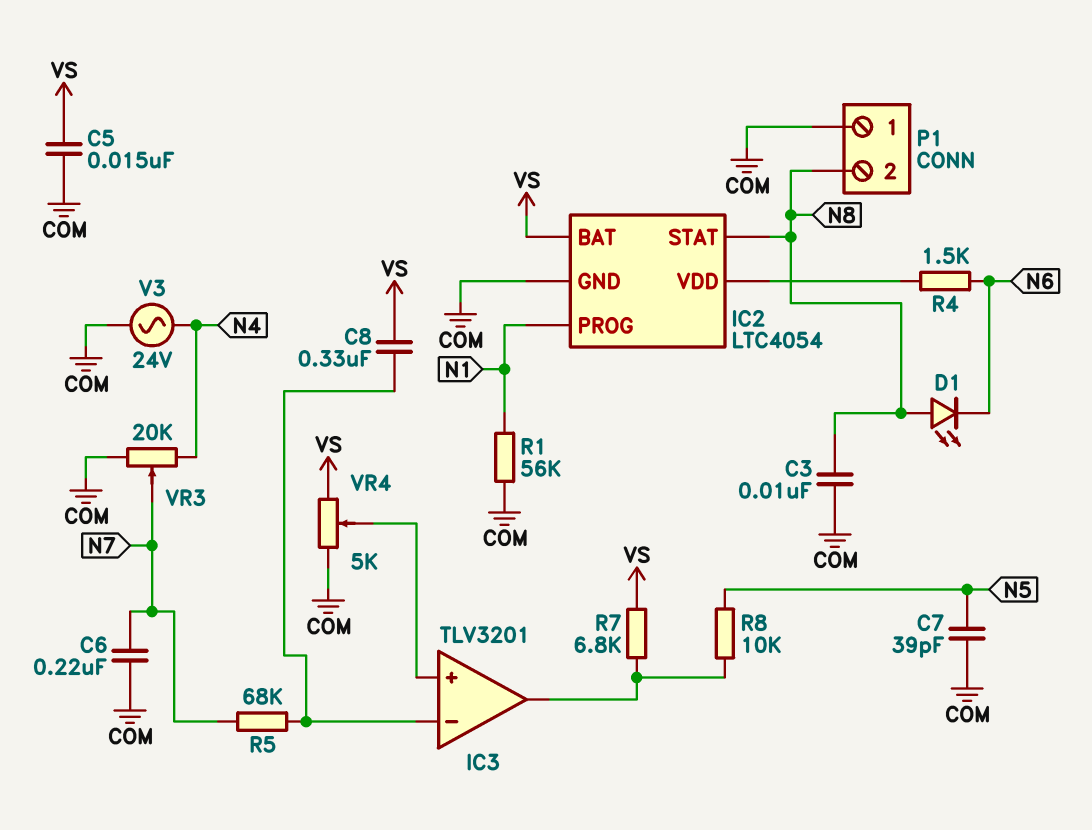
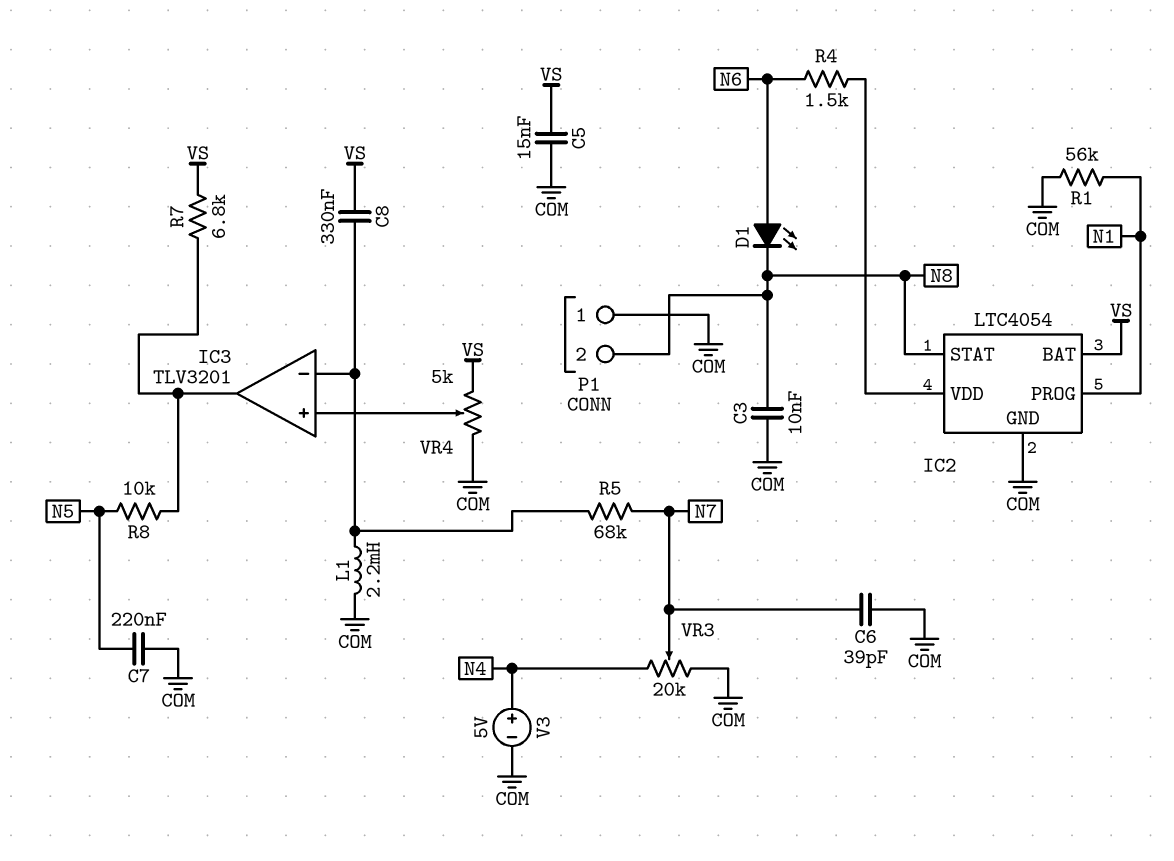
C6: 220nF (COM, N7) -> 39pF (COM, N7)
C7: 39pF (COM, N5) -> 220nF (COM, N5)
D1: LED (A N8, K N6) -> LED (A N6, K N8)
L1: none -> 2.2mH (COM, IC3/in-)
V3: AC 24V (COM, N4) -> 5V (plus N4, minus COM)

